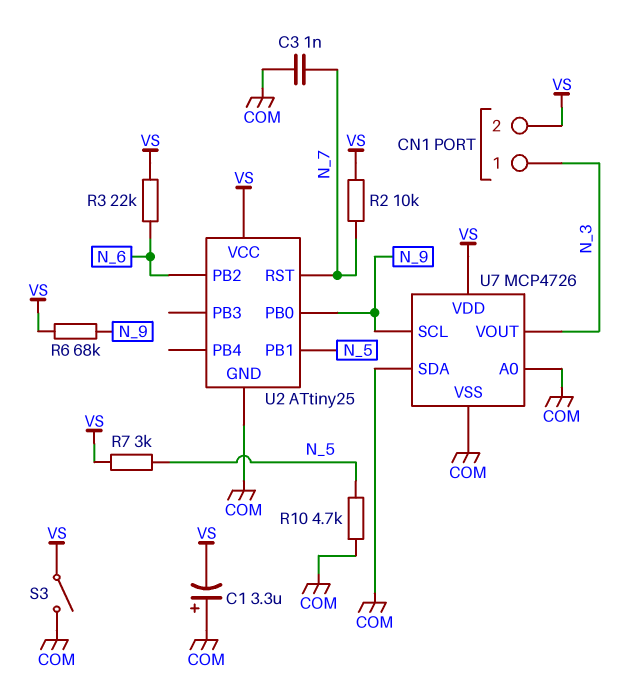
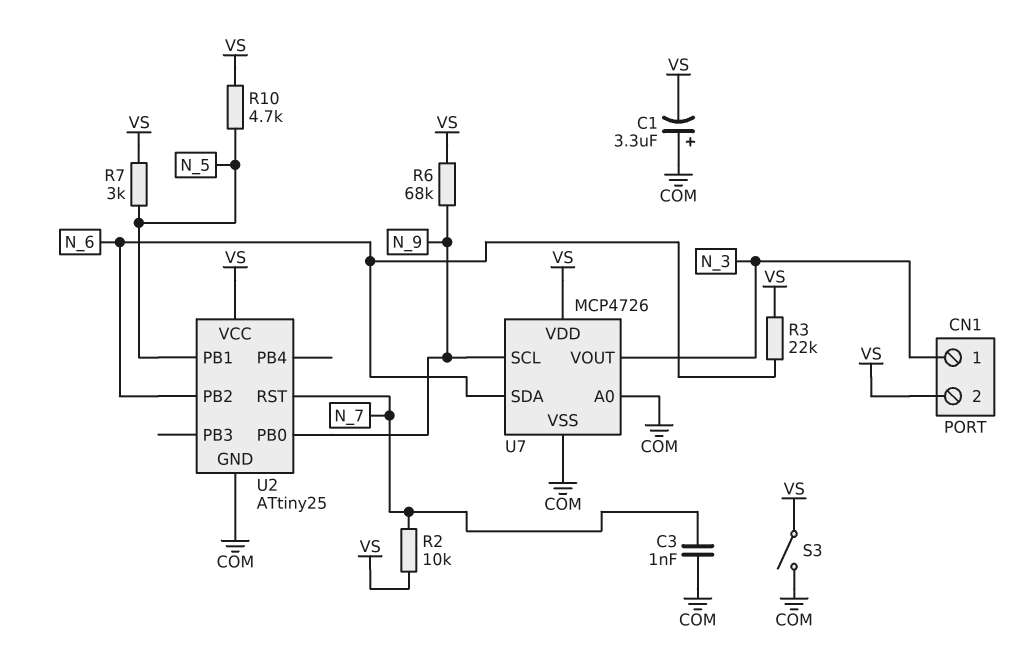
R10: 4.7k (COM, N_5) -> 4.7k (N_5, VS)
U7 pin SDA: COM -> N_6

